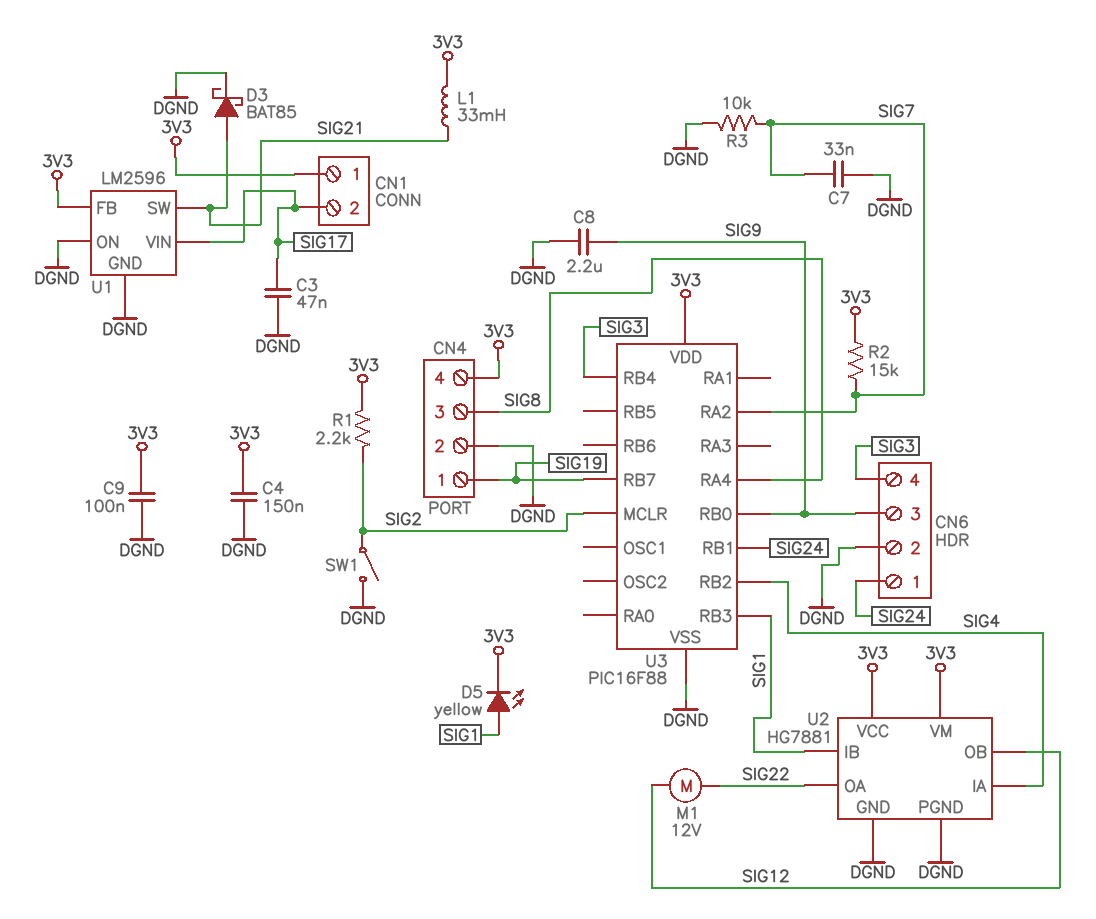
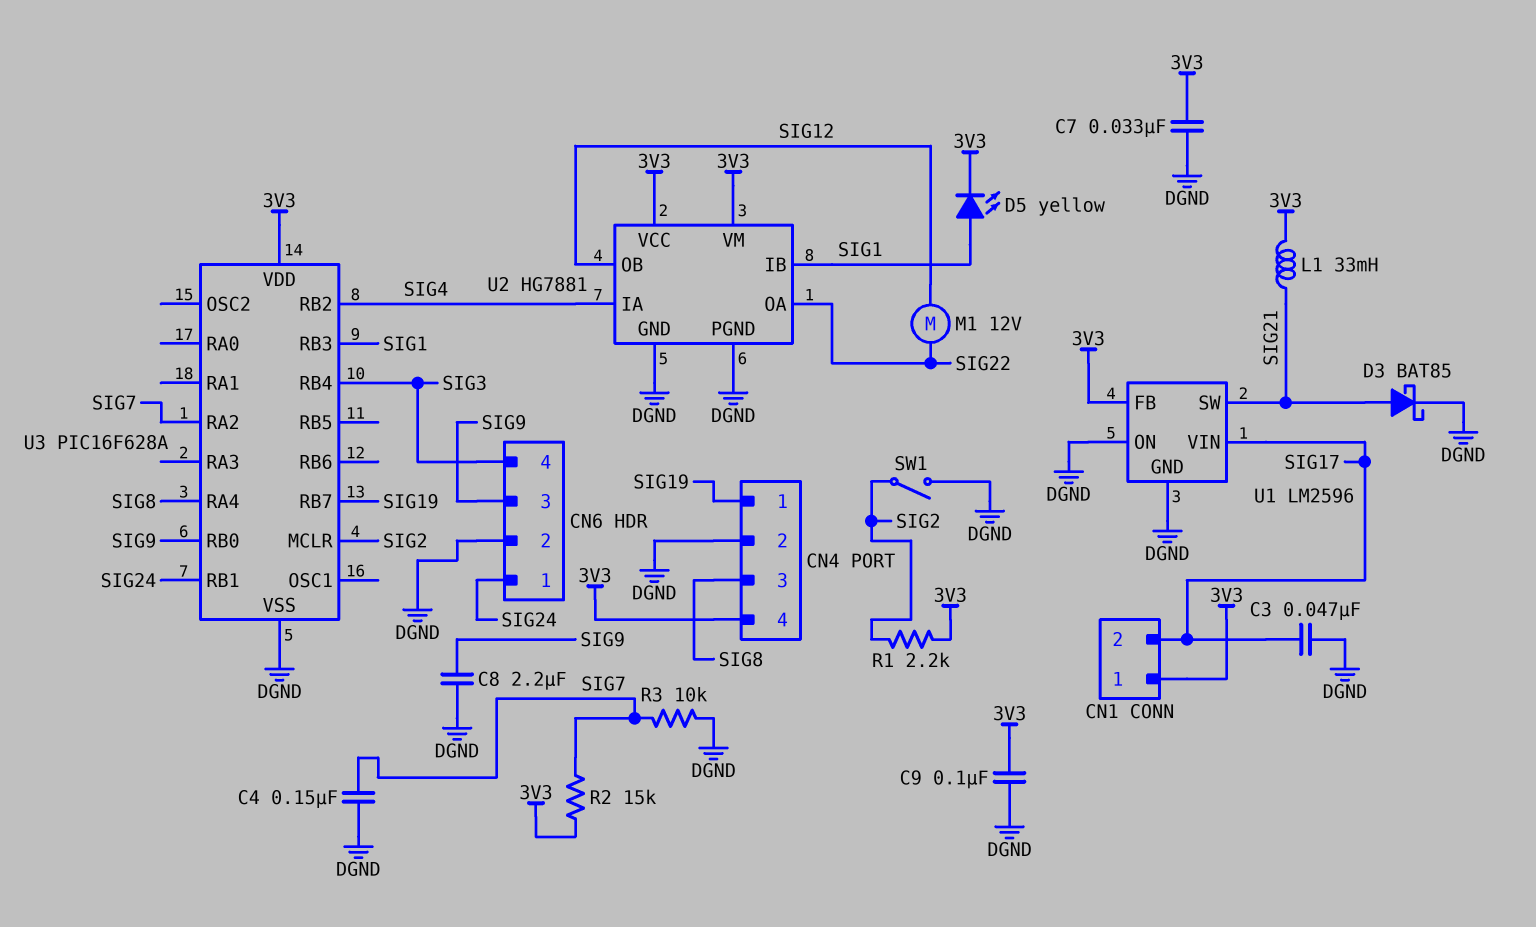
C4: 150nF (3V3, DGND) -> 150nF (DGND, SIG7)
C7: 33nF (DGND, SIG7) -> 33nF (3V3, DGND)
U3: PIC16F88 -> PIC16F628A

